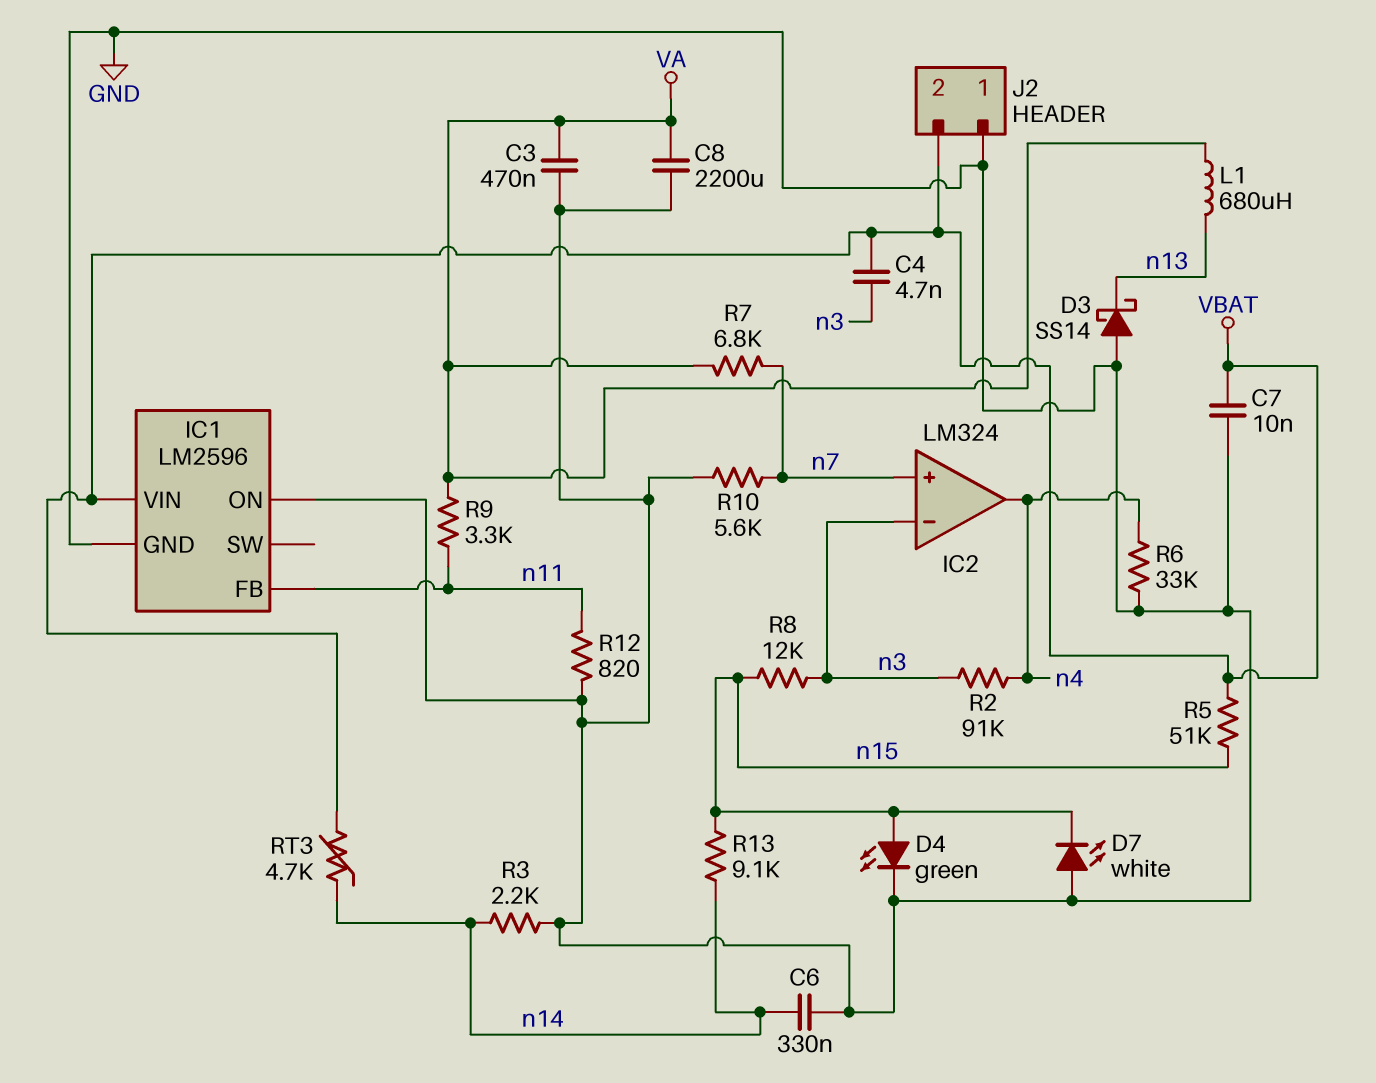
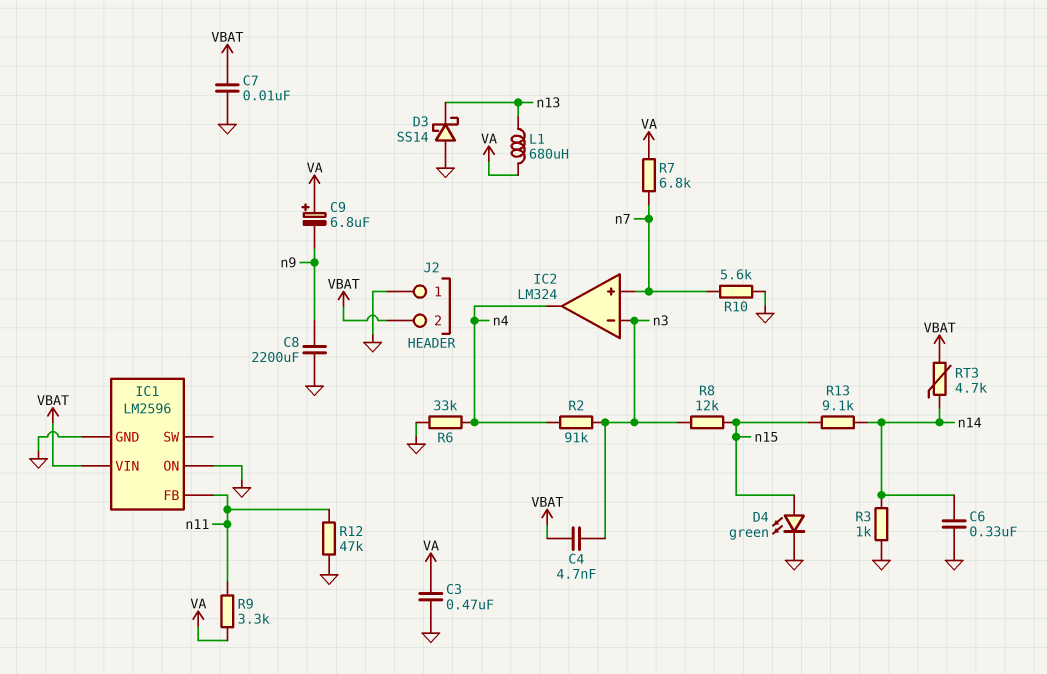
C8: 2200uF (GND, VA) -> 2200uF (GND, n9)
C9: none -> 6.8uF (plus VA, minus n9)
D7: LED white (A GND, K n15) -> none
R3: 2.2k (GND, n14) -> 1k (GND, n14)
R5: 51k (VBAT, n15) -> none
R12: 820 (GND, n11) -> 47k (GND, n11)

